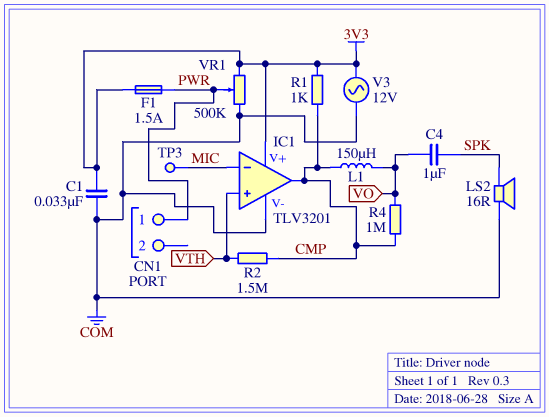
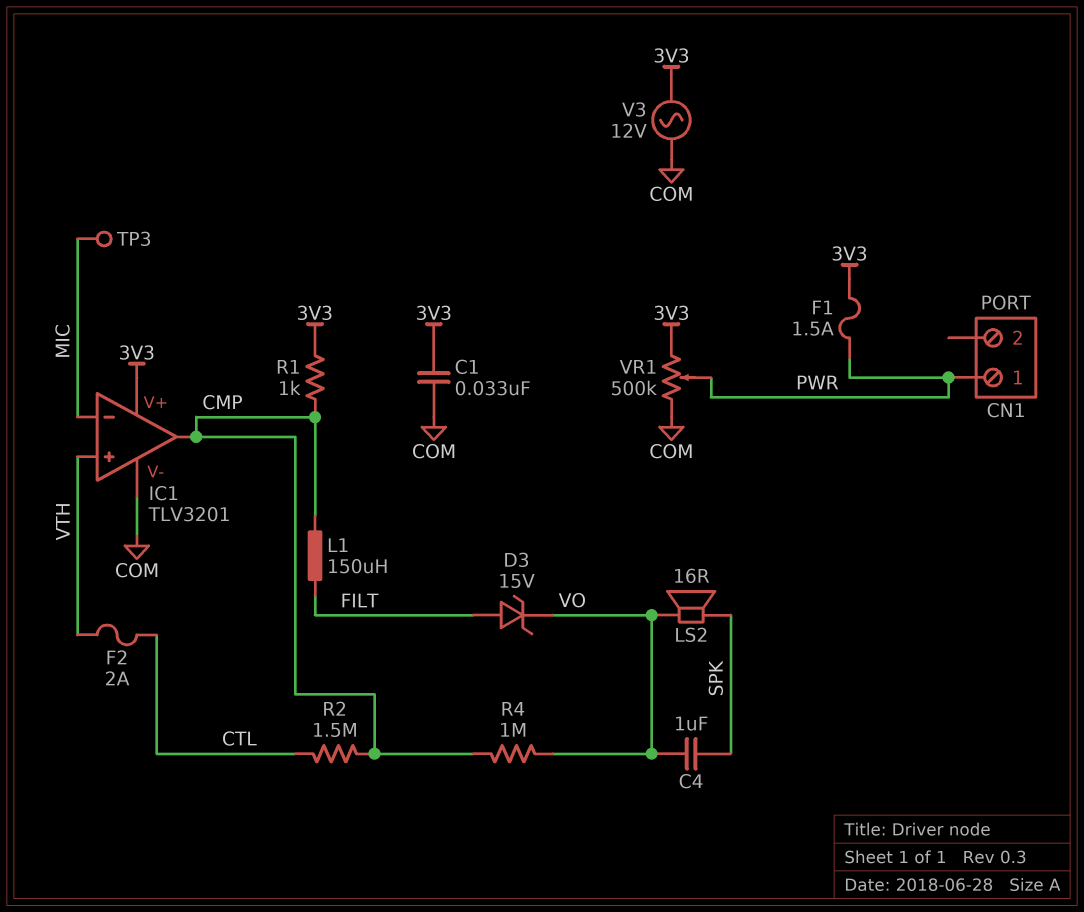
D3: none -> zener 15V (A FILT, K VO)
F2: none -> 2A (CTL, VTH)
L1: 150uH (CMP, VO) -> 150uH (CMP, FILT)
LS2: speaker 16R (COM, SPK) -> speaker 16R (SPK, VO)
R2: 1.5M (CMP, VTH) -> 1.5M (CMP, CTL)

